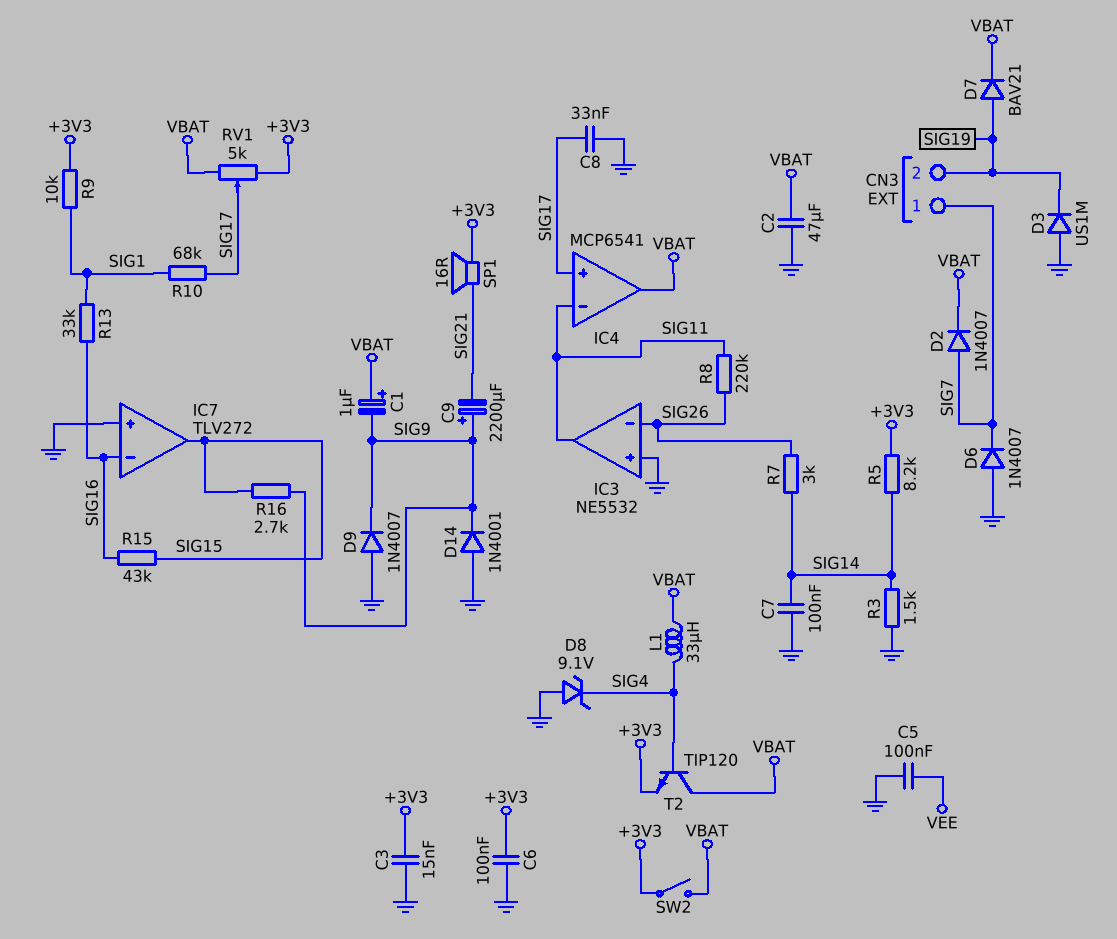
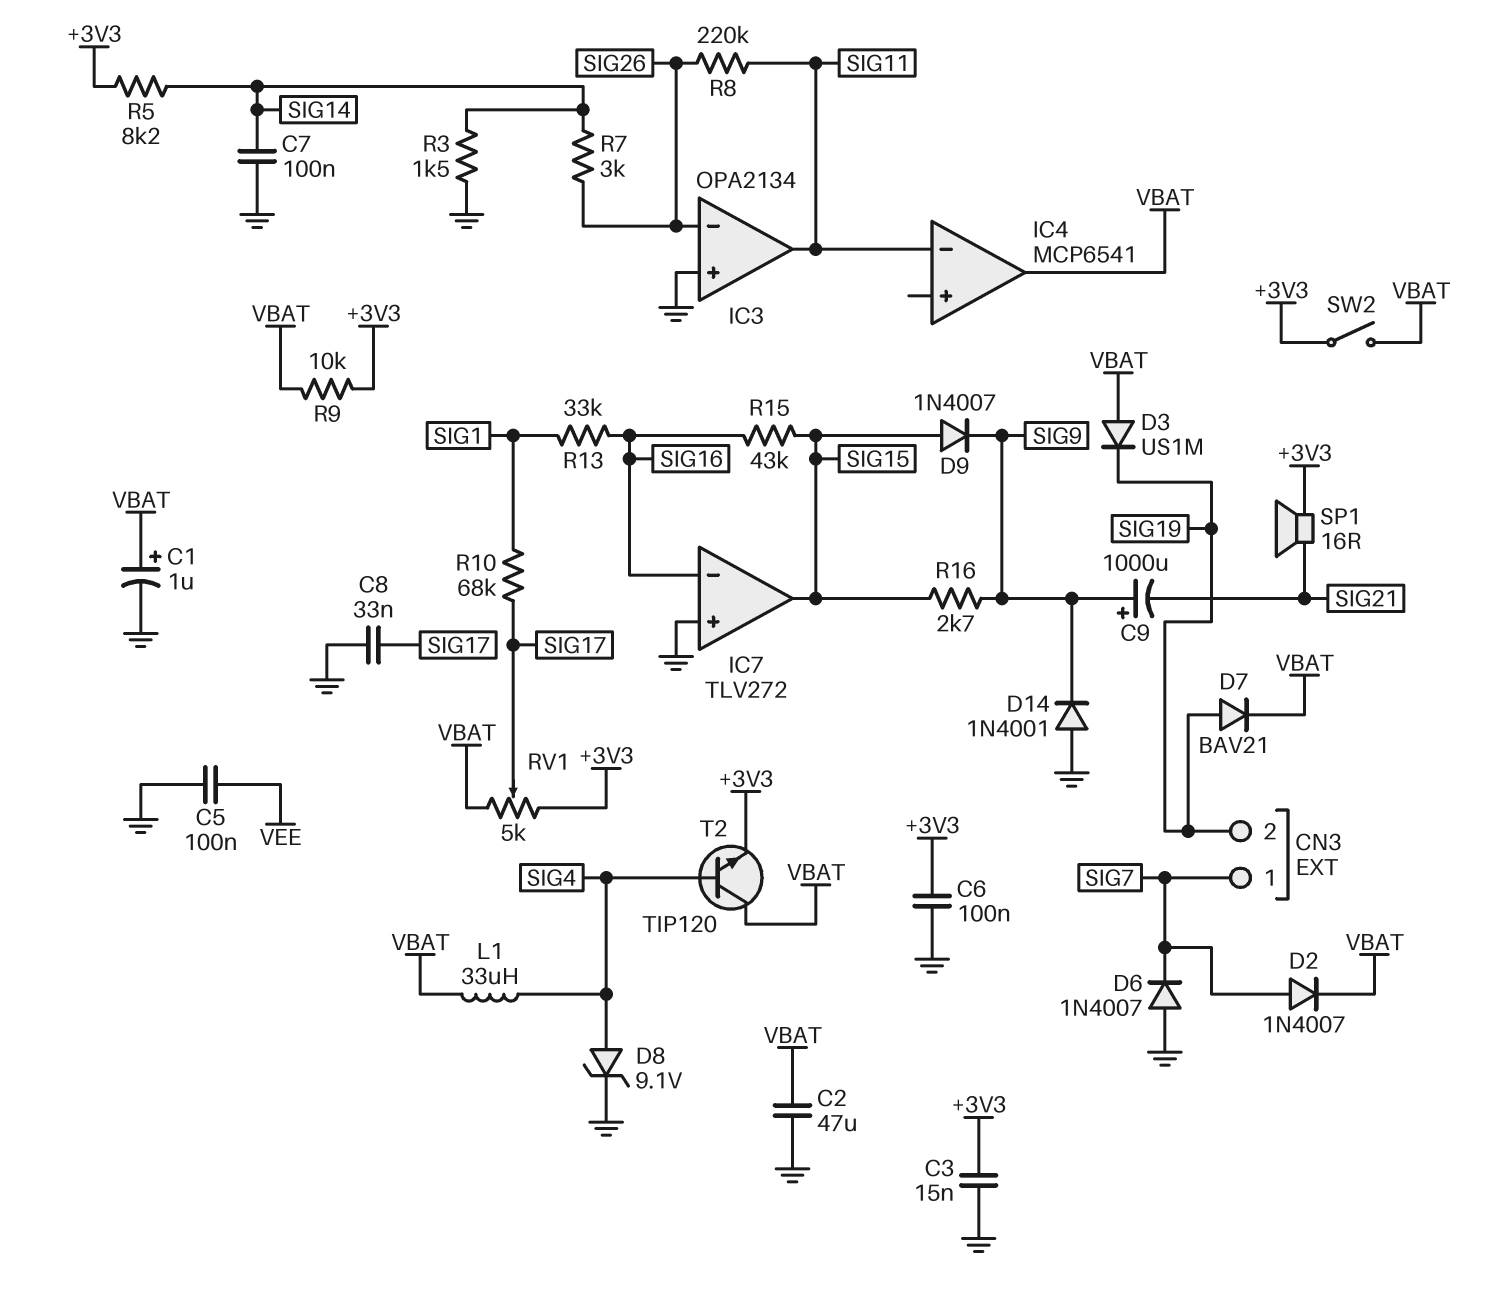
C1: 1uF (plus VBAT, minus SIG9) -> 1uF (plus VBAT, minus GND)
C9: 2200uF (plus SIG9, minus SIG21) -> 1000uF (plus SIG9, minus SIG21)
D3: diode US1M (A GND, K SIG19) -> diode US1M (A VBAT, K SIG19)
D8: zener 9.1V (A GND, K SIG4) -> zener 9.1V (A SIG4, K GND)
D9: diode 1N4007 (A GND, K SIG9) -> diode 1N4007 (A SIG15, K SIG9)
IC3: NE5532 -> OPA2134
IC4 pin in+: SIG17 -> none
R9: 10k (+3V3, SIG1) -> 10k (+3V3, VBAT)

